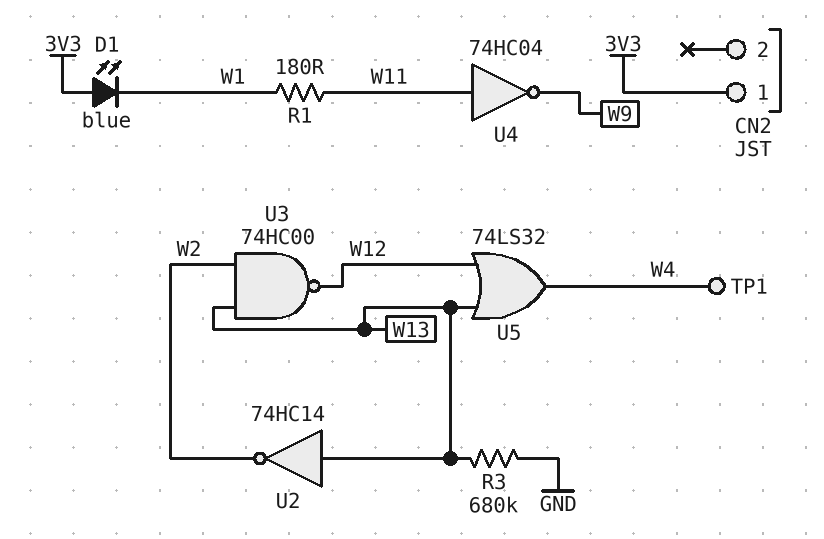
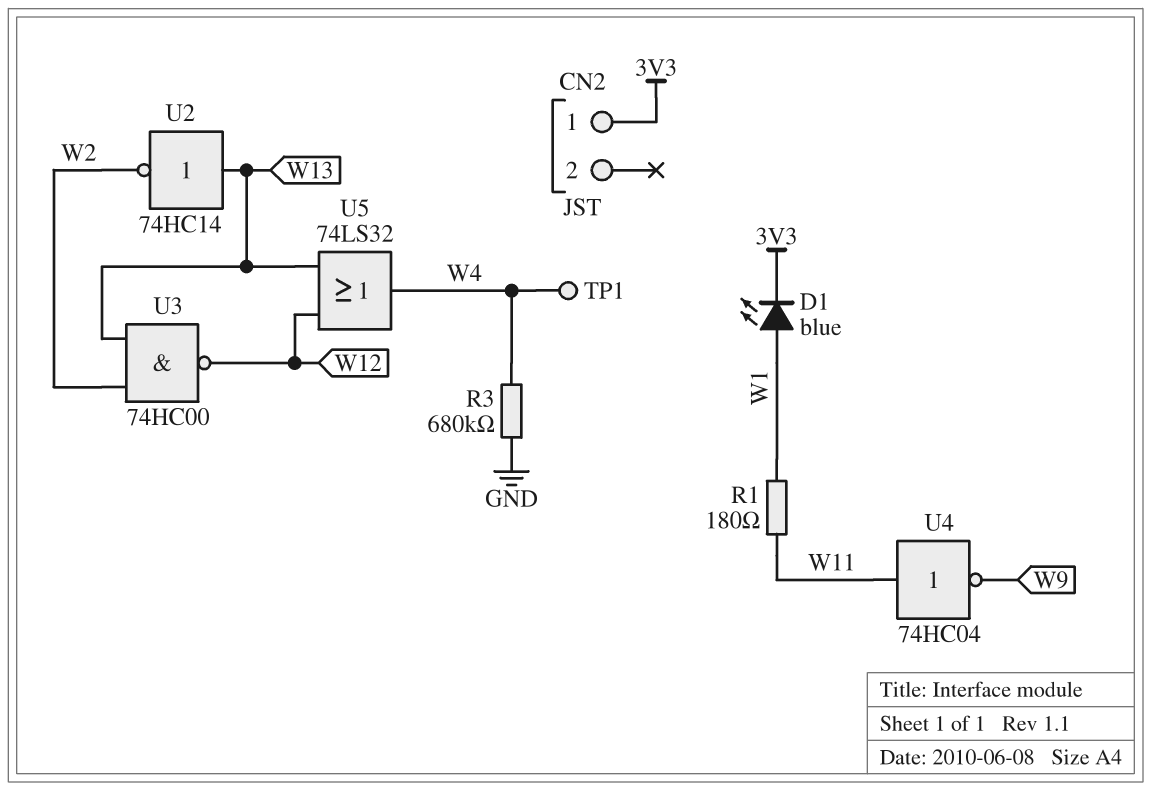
D1: LED blue (A 3V3, K W1) -> LED blue (A W1, K 3V3)
R3: 680k (GND, W13) -> 680k (GND, W4)

